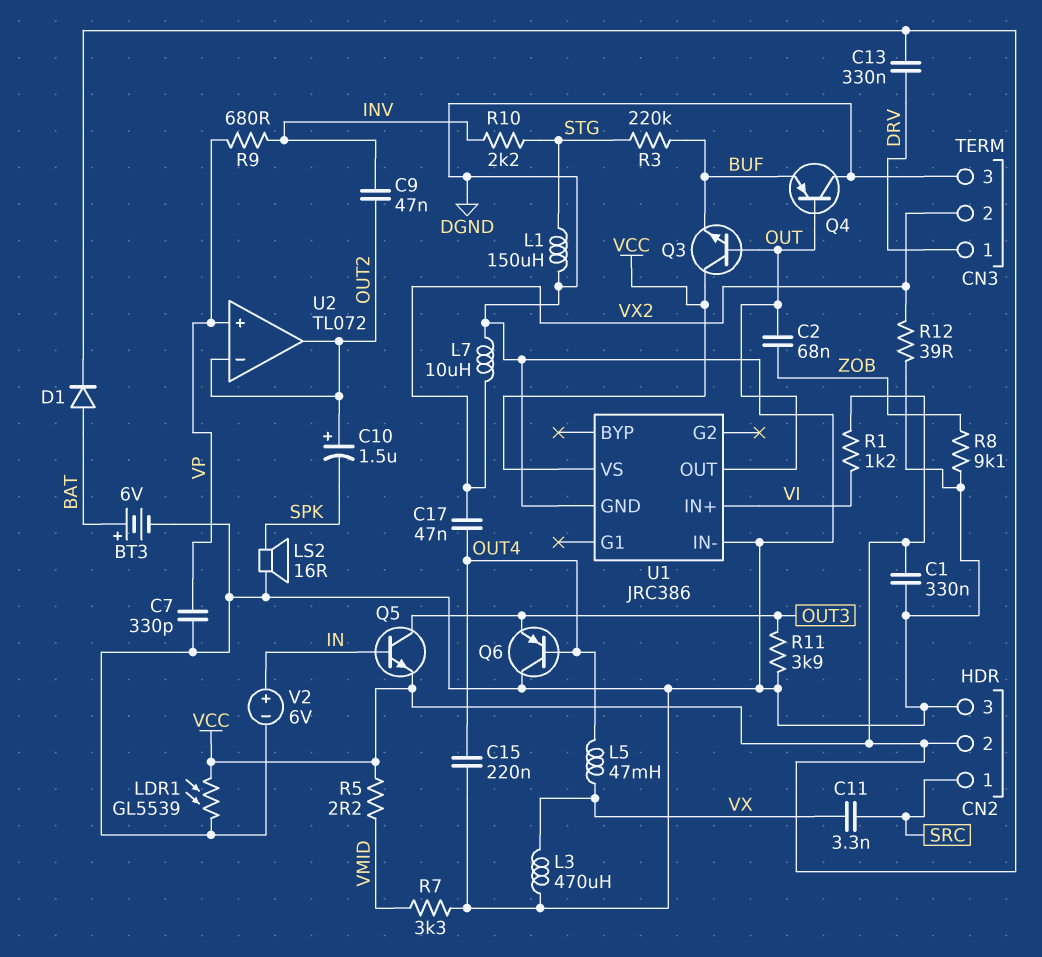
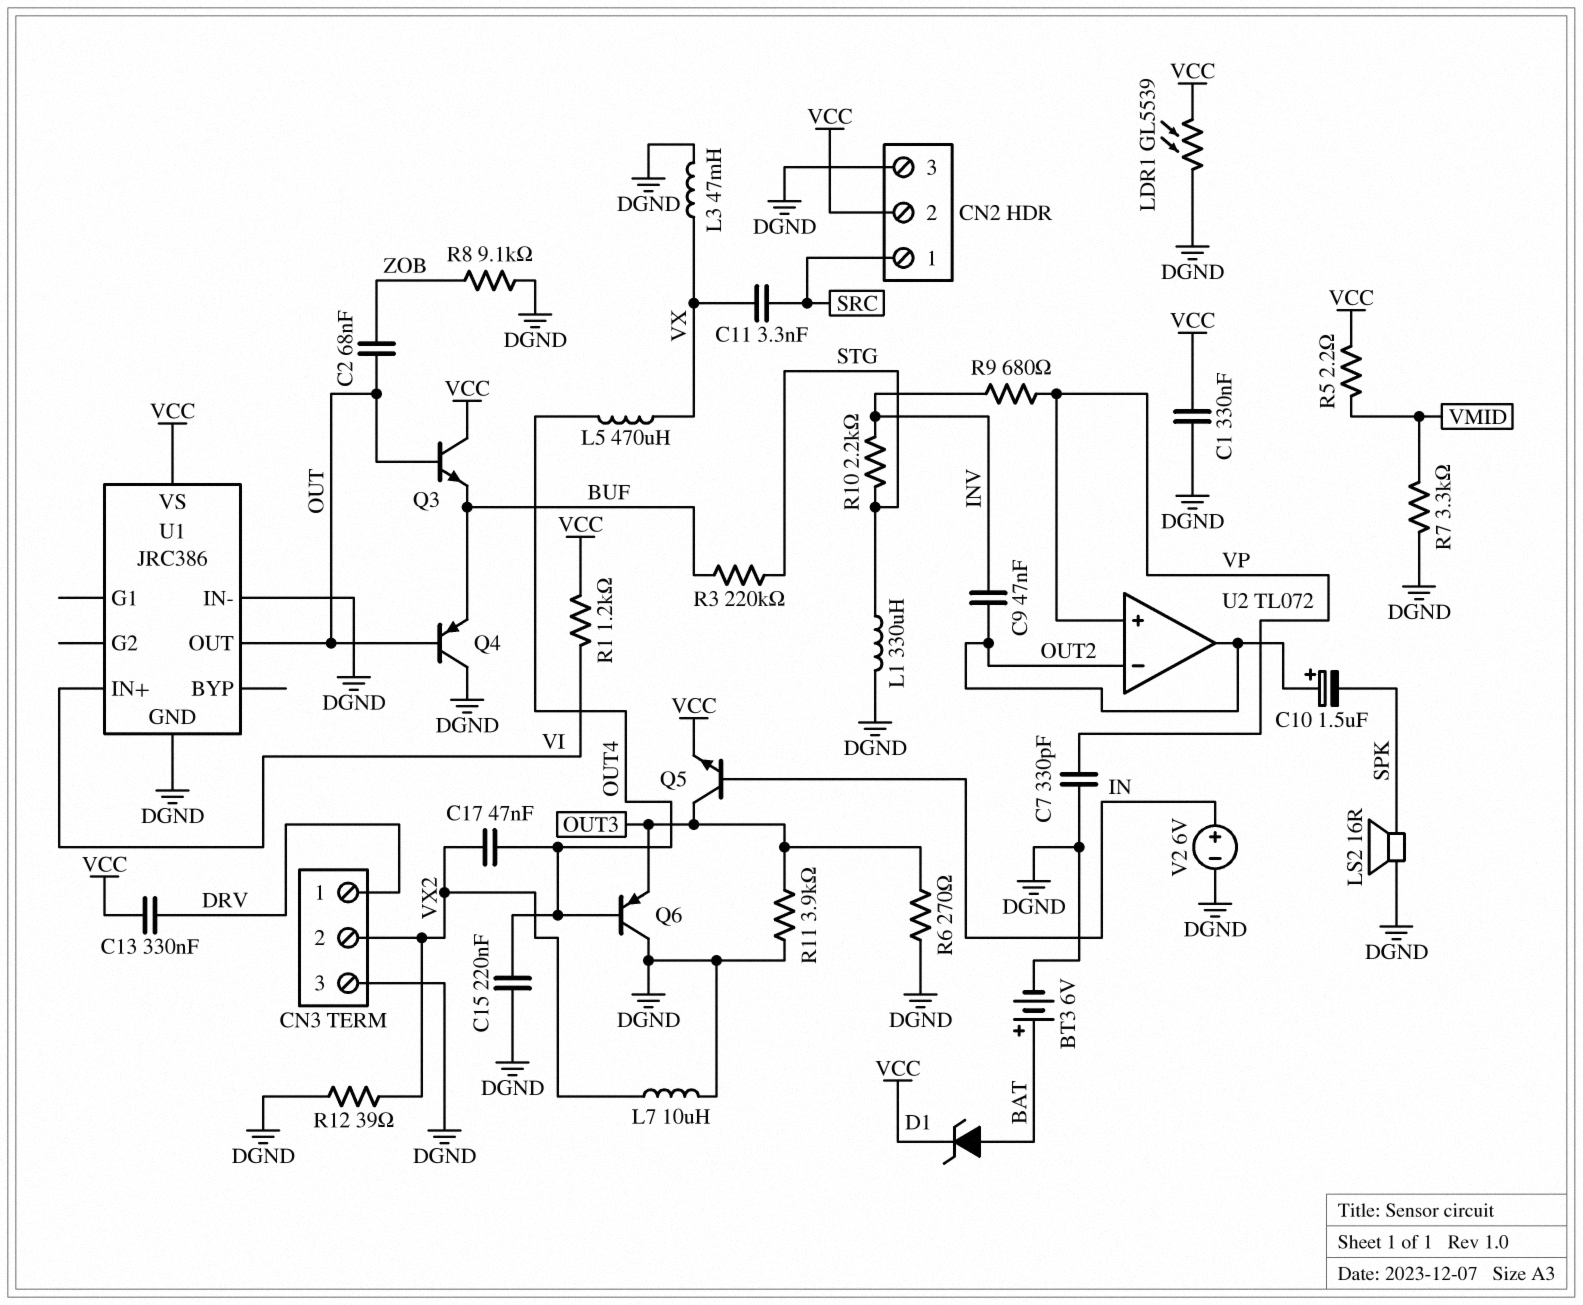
D1: diode (A BAT, K VCC) -> zener (A BAT, K VCC)
L1: 150uH (DGND, STG) -> 330uH (DGND, STG)
L3: 470uH (DGND, VX) -> 47mH (DGND, VX)
L5: 47mH (OUT4, VX) -> 470uH (OUT4, VX)
R6: none -> 270 (DGND, OUT3)

